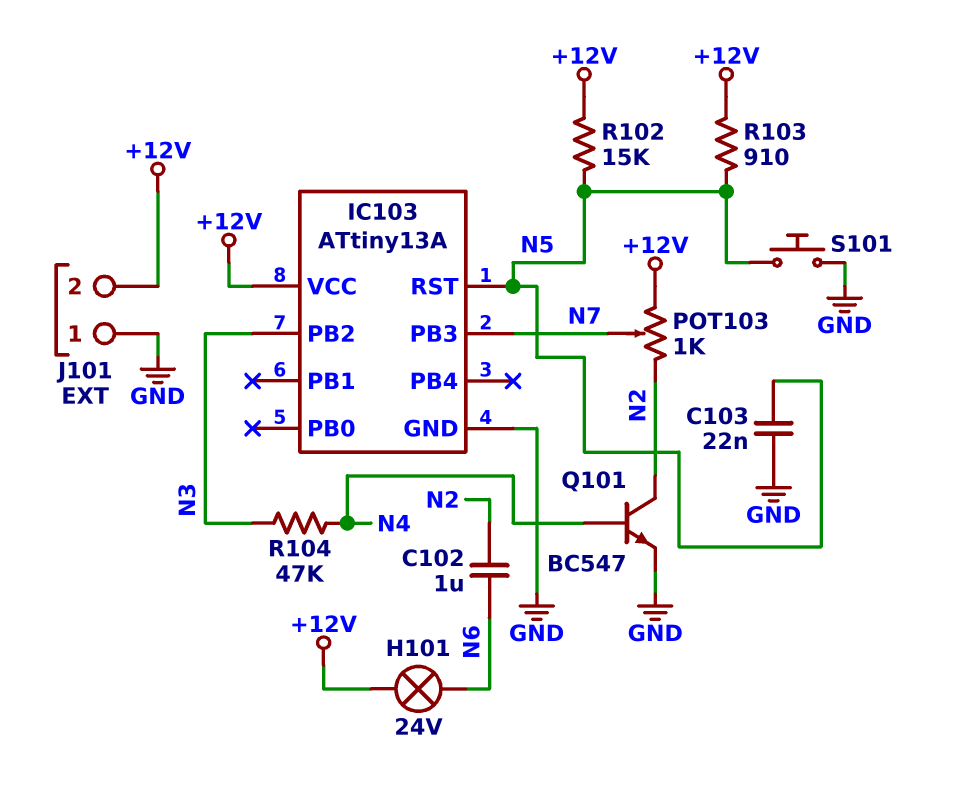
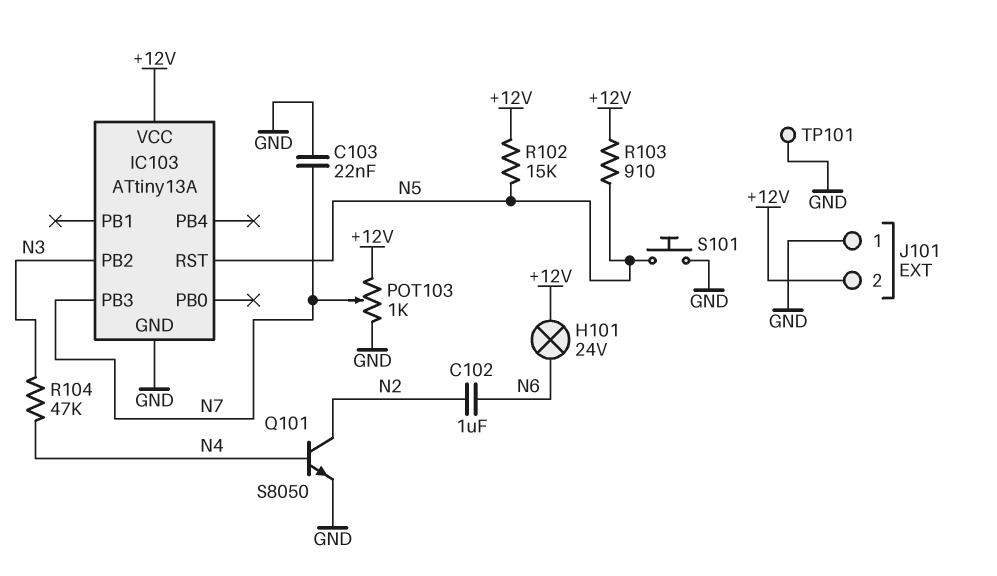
C103: 22nF (GND, N5) -> 22nF (GND, N7)
POT103: 1k (+12V, N2, wiper N7) -> 1k (+12V, GND, wiper N7)
Q101: NPN BC547 (B N4, C N2, E GND) -> NPN S8050 (B N4, C N2, E GND)
TP101: none -> test point (GND)

